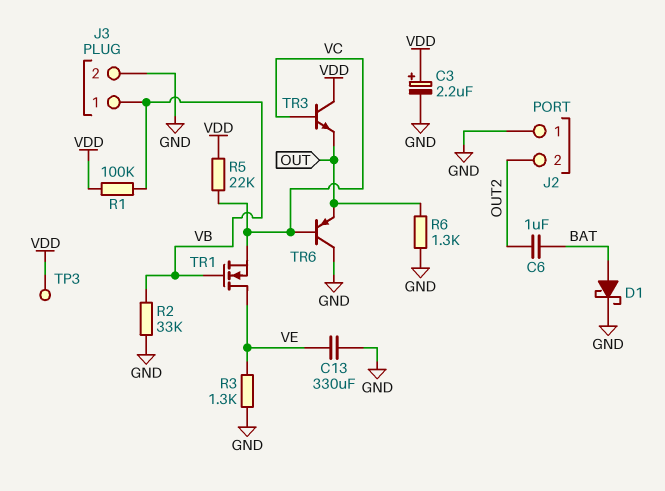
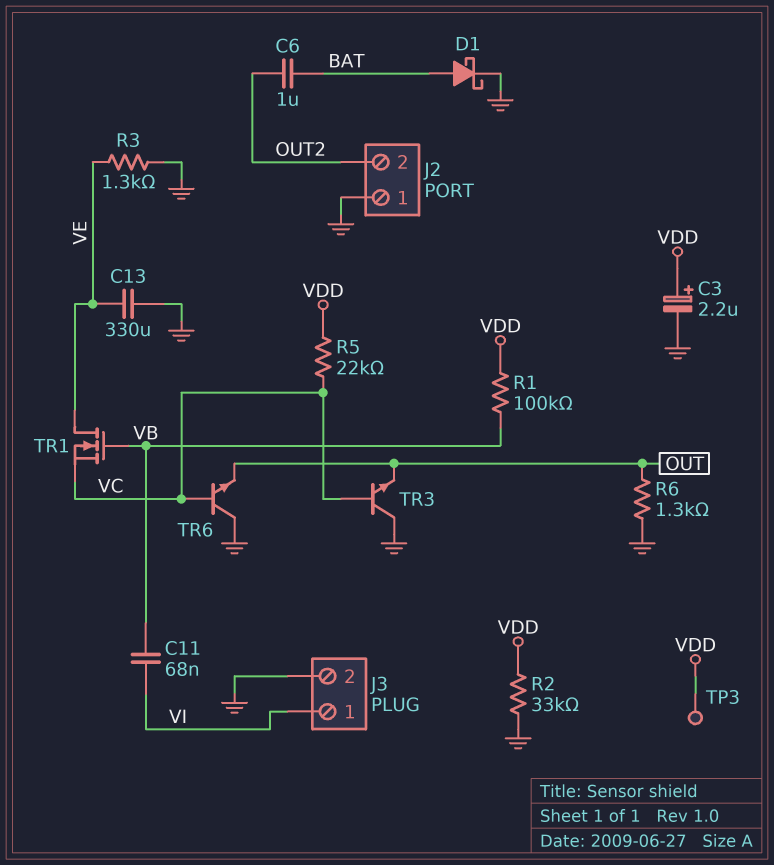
C11: none -> 68nF (VB, VI)
J3 pin 1: VB -> VI
R2: 33k (GND, VB) -> 33k (GND, VDD)
TR3: NPN (B VC, C VDD, E OUT) -> NPN (B VC, C GND, E OUT)
TR6: PNP (B VC, C GND, E OUT) -> NPN (B VC, C GND, E OUT)

